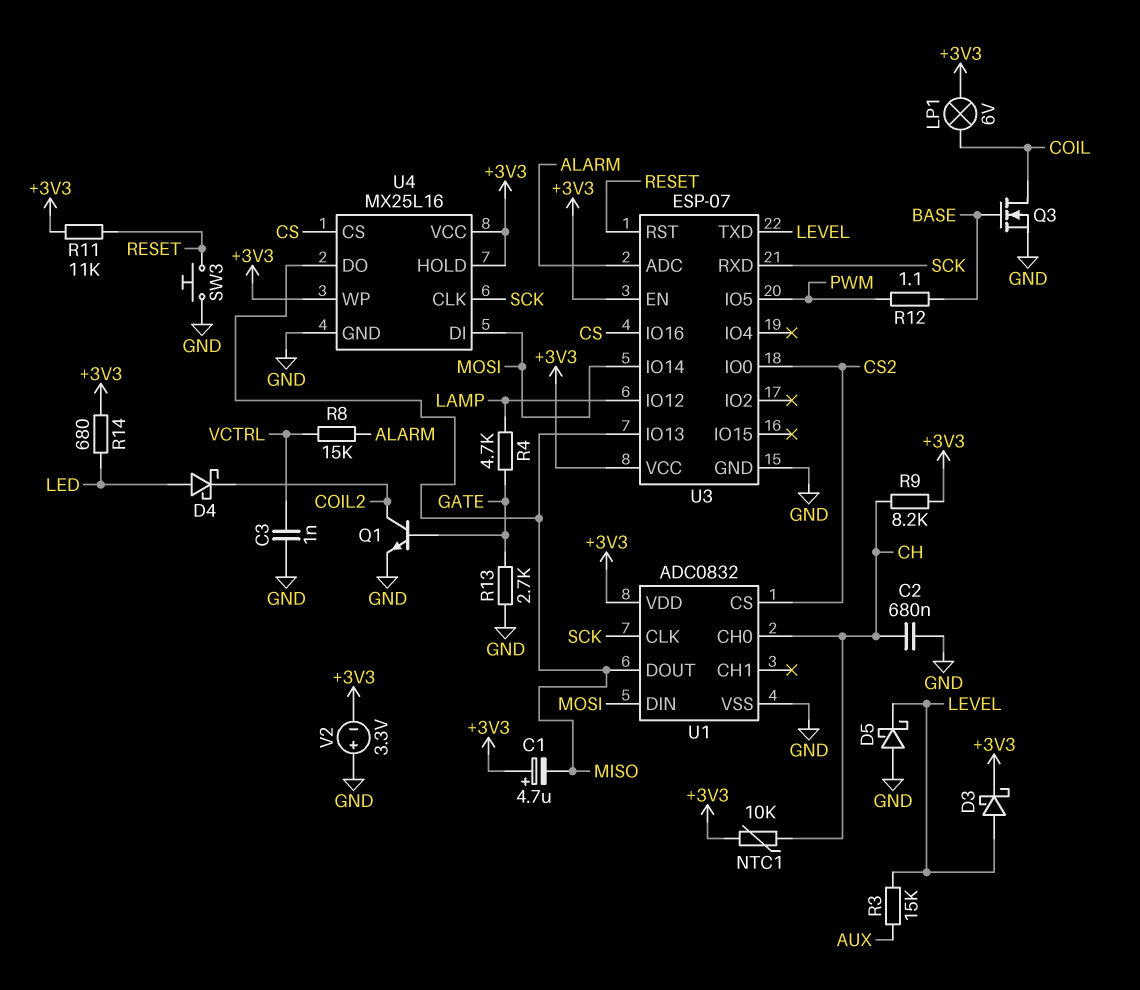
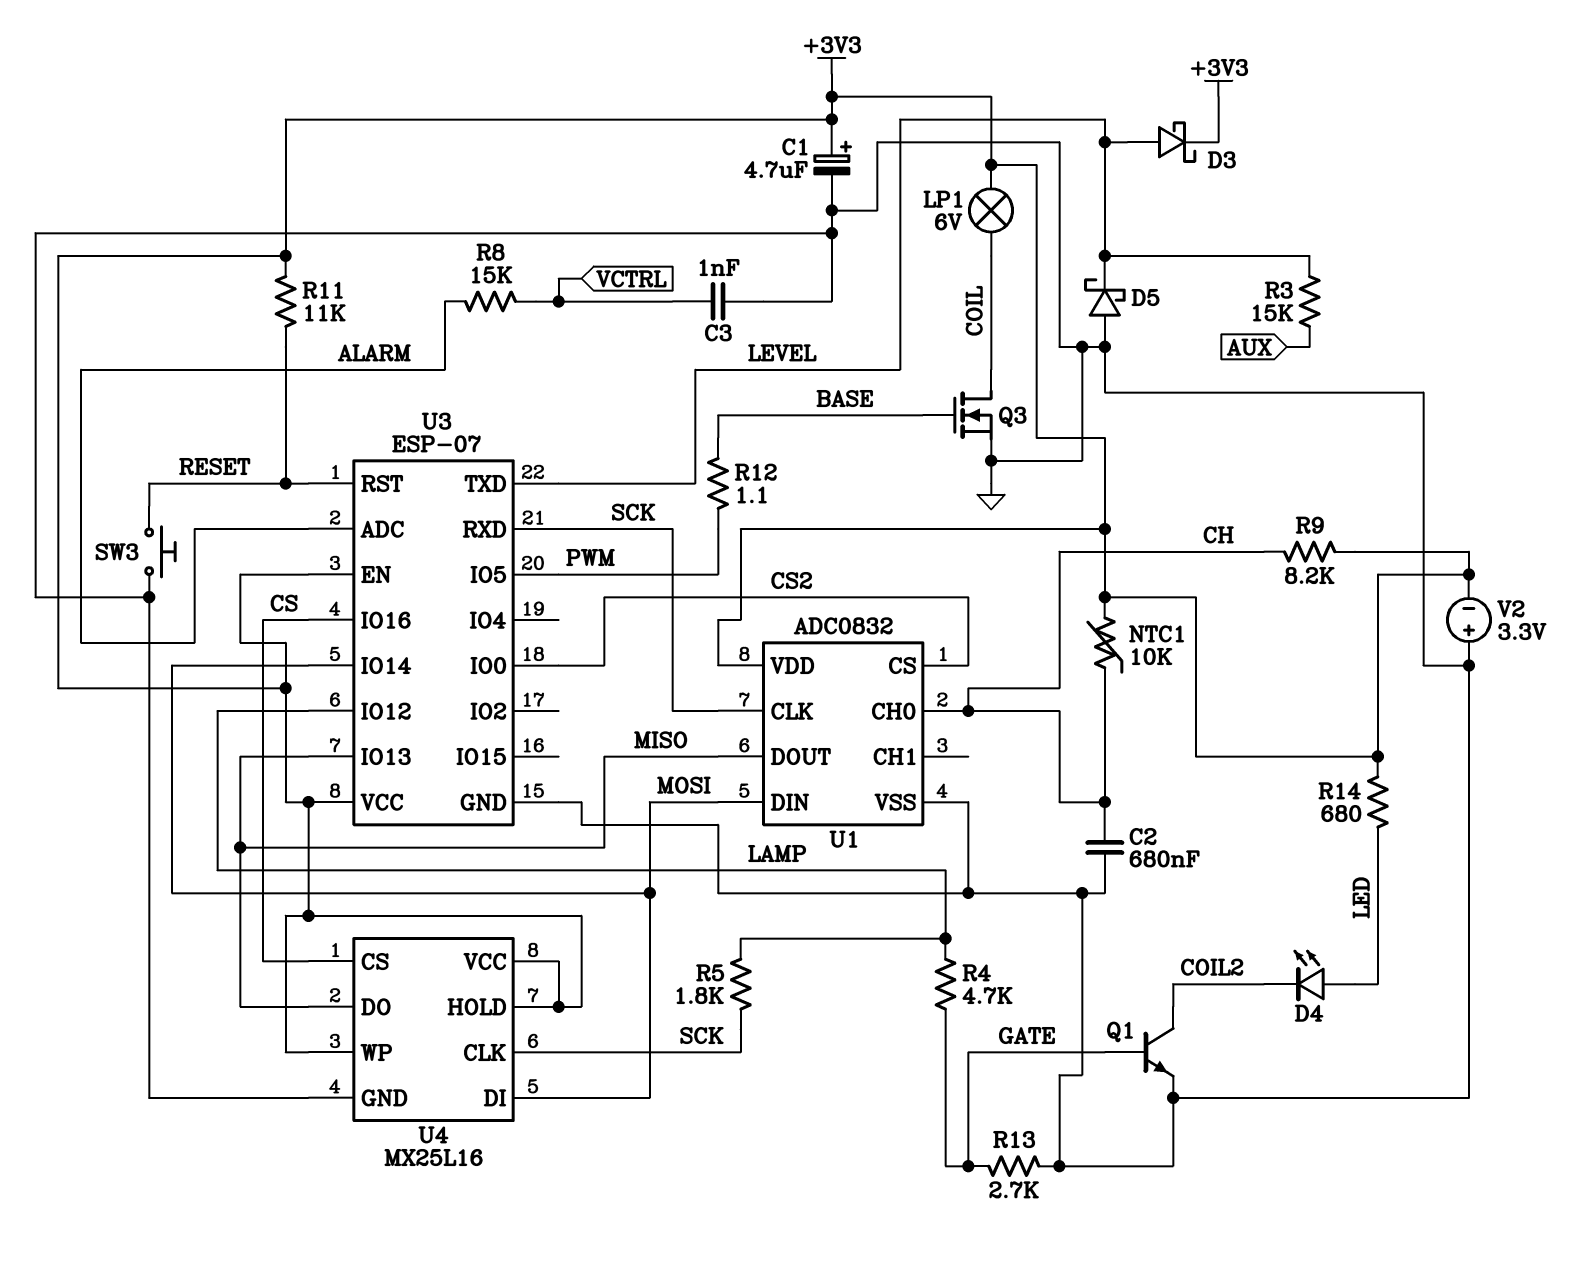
C1: 4.7uF (plus +3V3, minus MISO) -> 4.7uF (plus +3V3, minus GND)
D4: schottky (A LED, K COIL2) -> LED (A LED, K COIL2)
R5: none -> 1.8k (LAMP, SCK)

